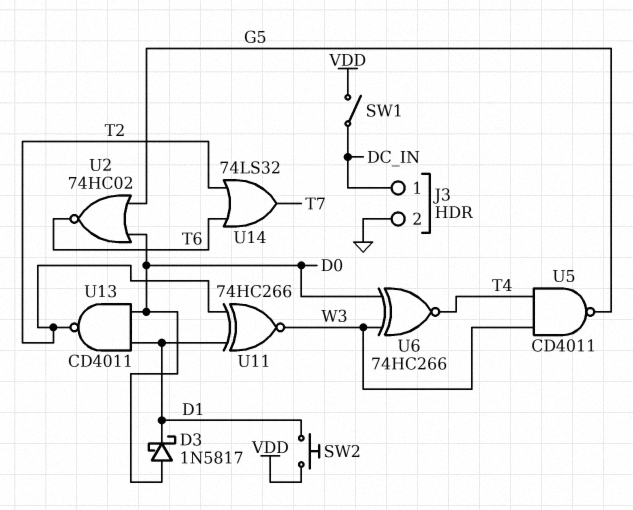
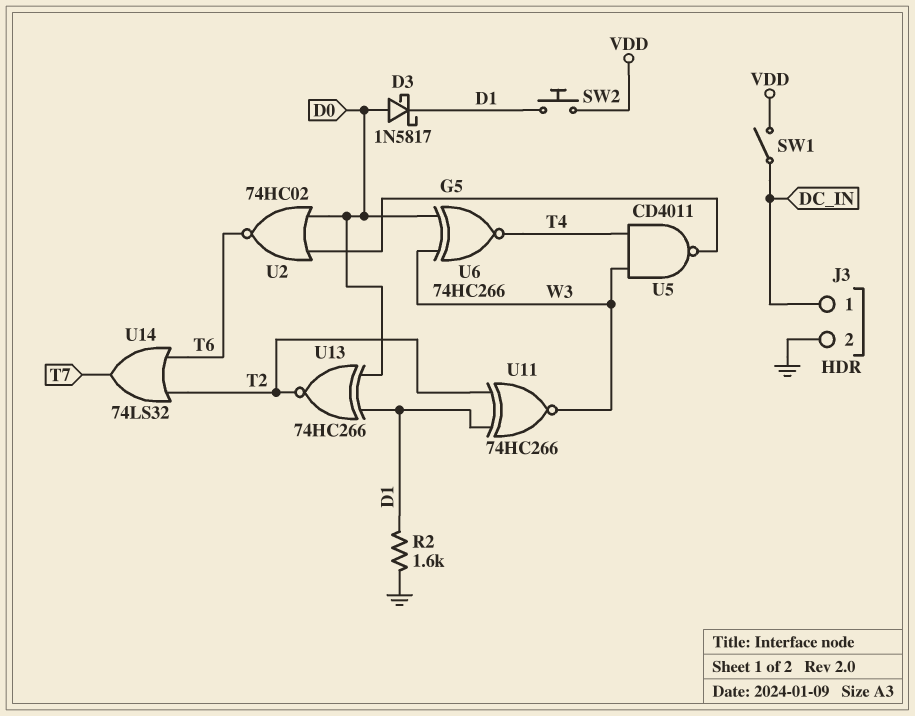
R2: none -> 1.6k (D1, GND)
U13: NAND CD4011 (in D0, in D1, out T2) -> XNOR 74HC266 (in D0, in D1, out T2)

